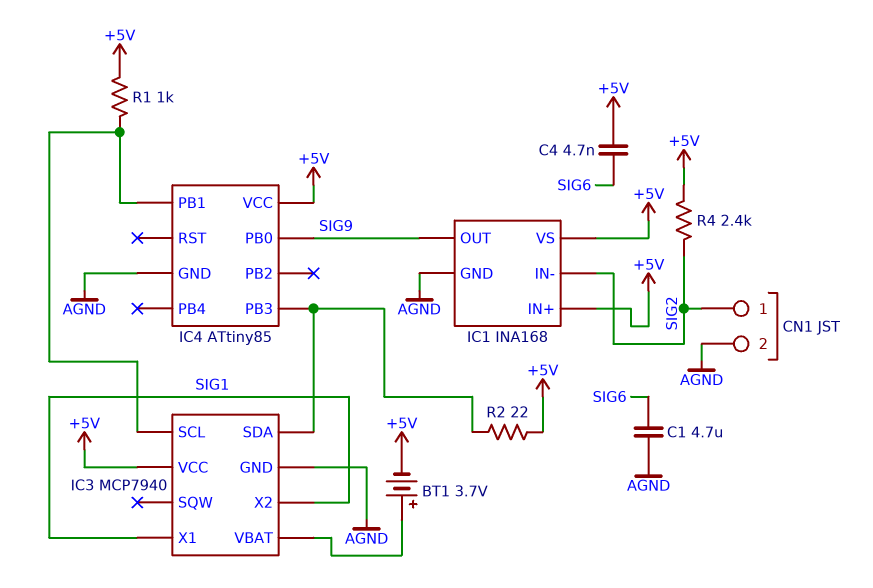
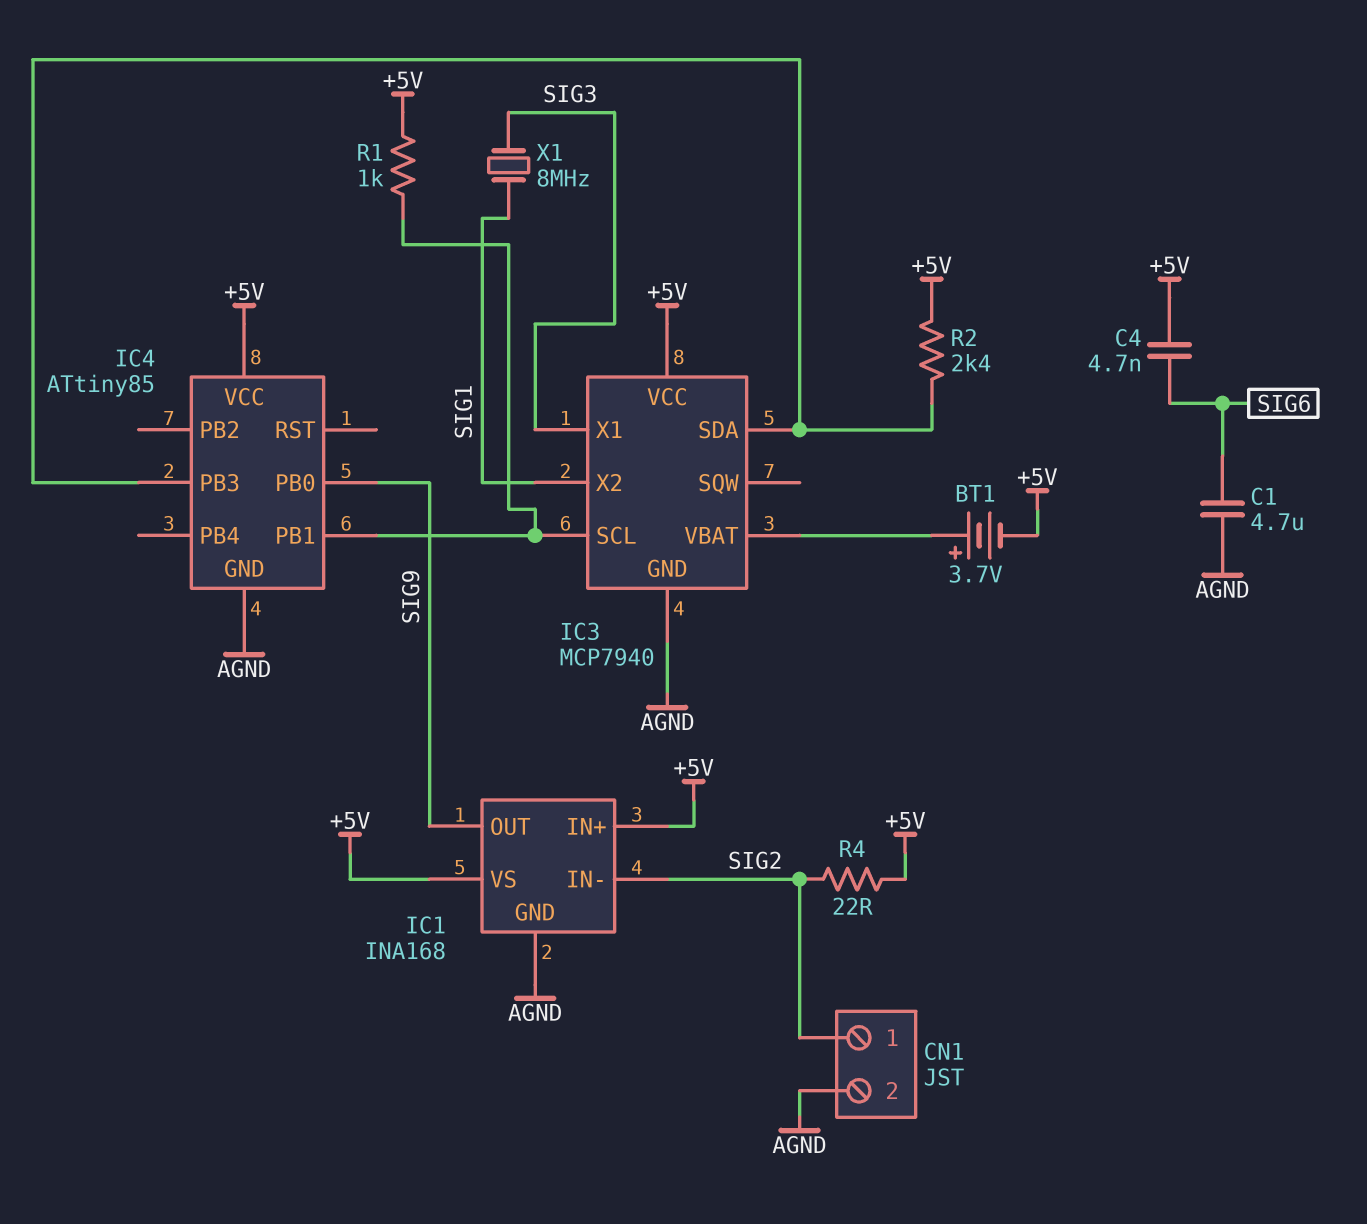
IC3 pin X1: SIG1 -> SIG3
R2: 22 (+5V, IC3/SDA) -> 2.4k (+5V, IC3/SDA)
R4: 2.4k (+5V, SIG2) -> 22 (+5V, SIG2)
X1: none -> 8MHz (SIG1, SIG3)

